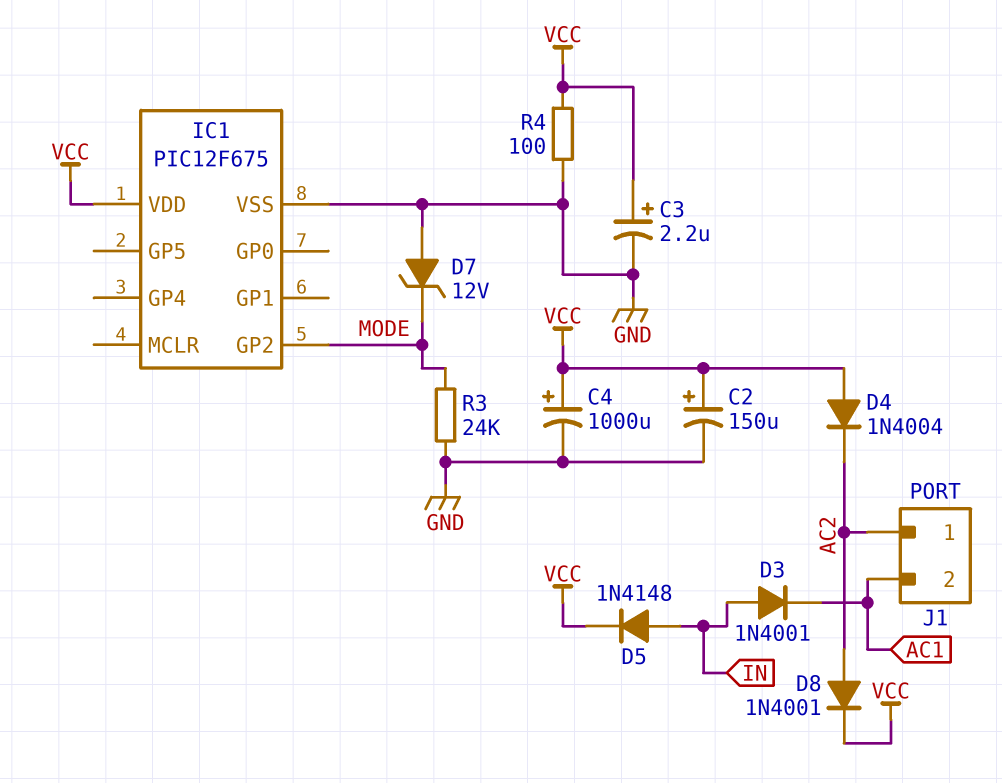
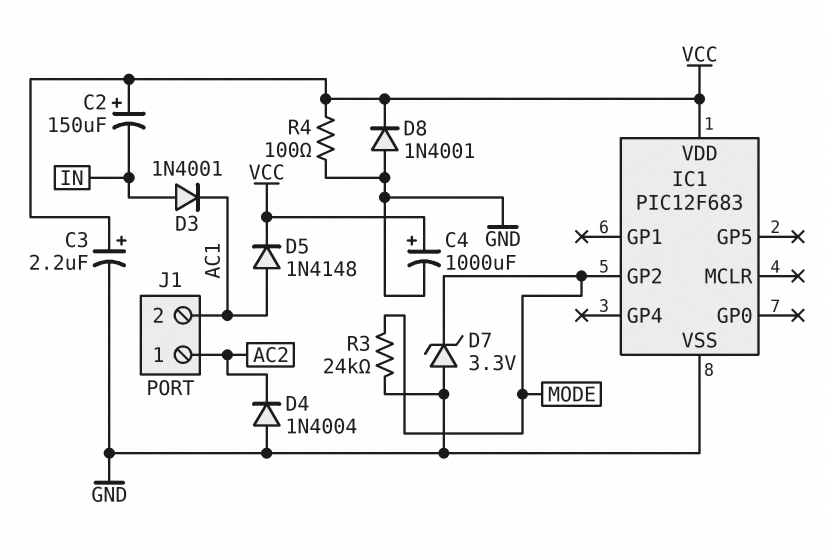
C2: 150uF (plus VCC, minus GND) -> 150uF (plus VCC, minus IN)
D4: diode 1N4004 (A VCC, K AC2) -> diode 1N4004 (A GND, K AC2)
D5: diode 1N4148 (A IN, K VCC) -> diode 1N4148 (A AC1, K VCC)
D7: zener 12V (A GND, K MODE) -> zener 3.3V (A GND, K MODE)
D8: diode 1N4001 (A AC2, K VCC) -> diode 1N4001 (A GND, K VCC)
IC1: PIC12F675 -> PIC12F683

